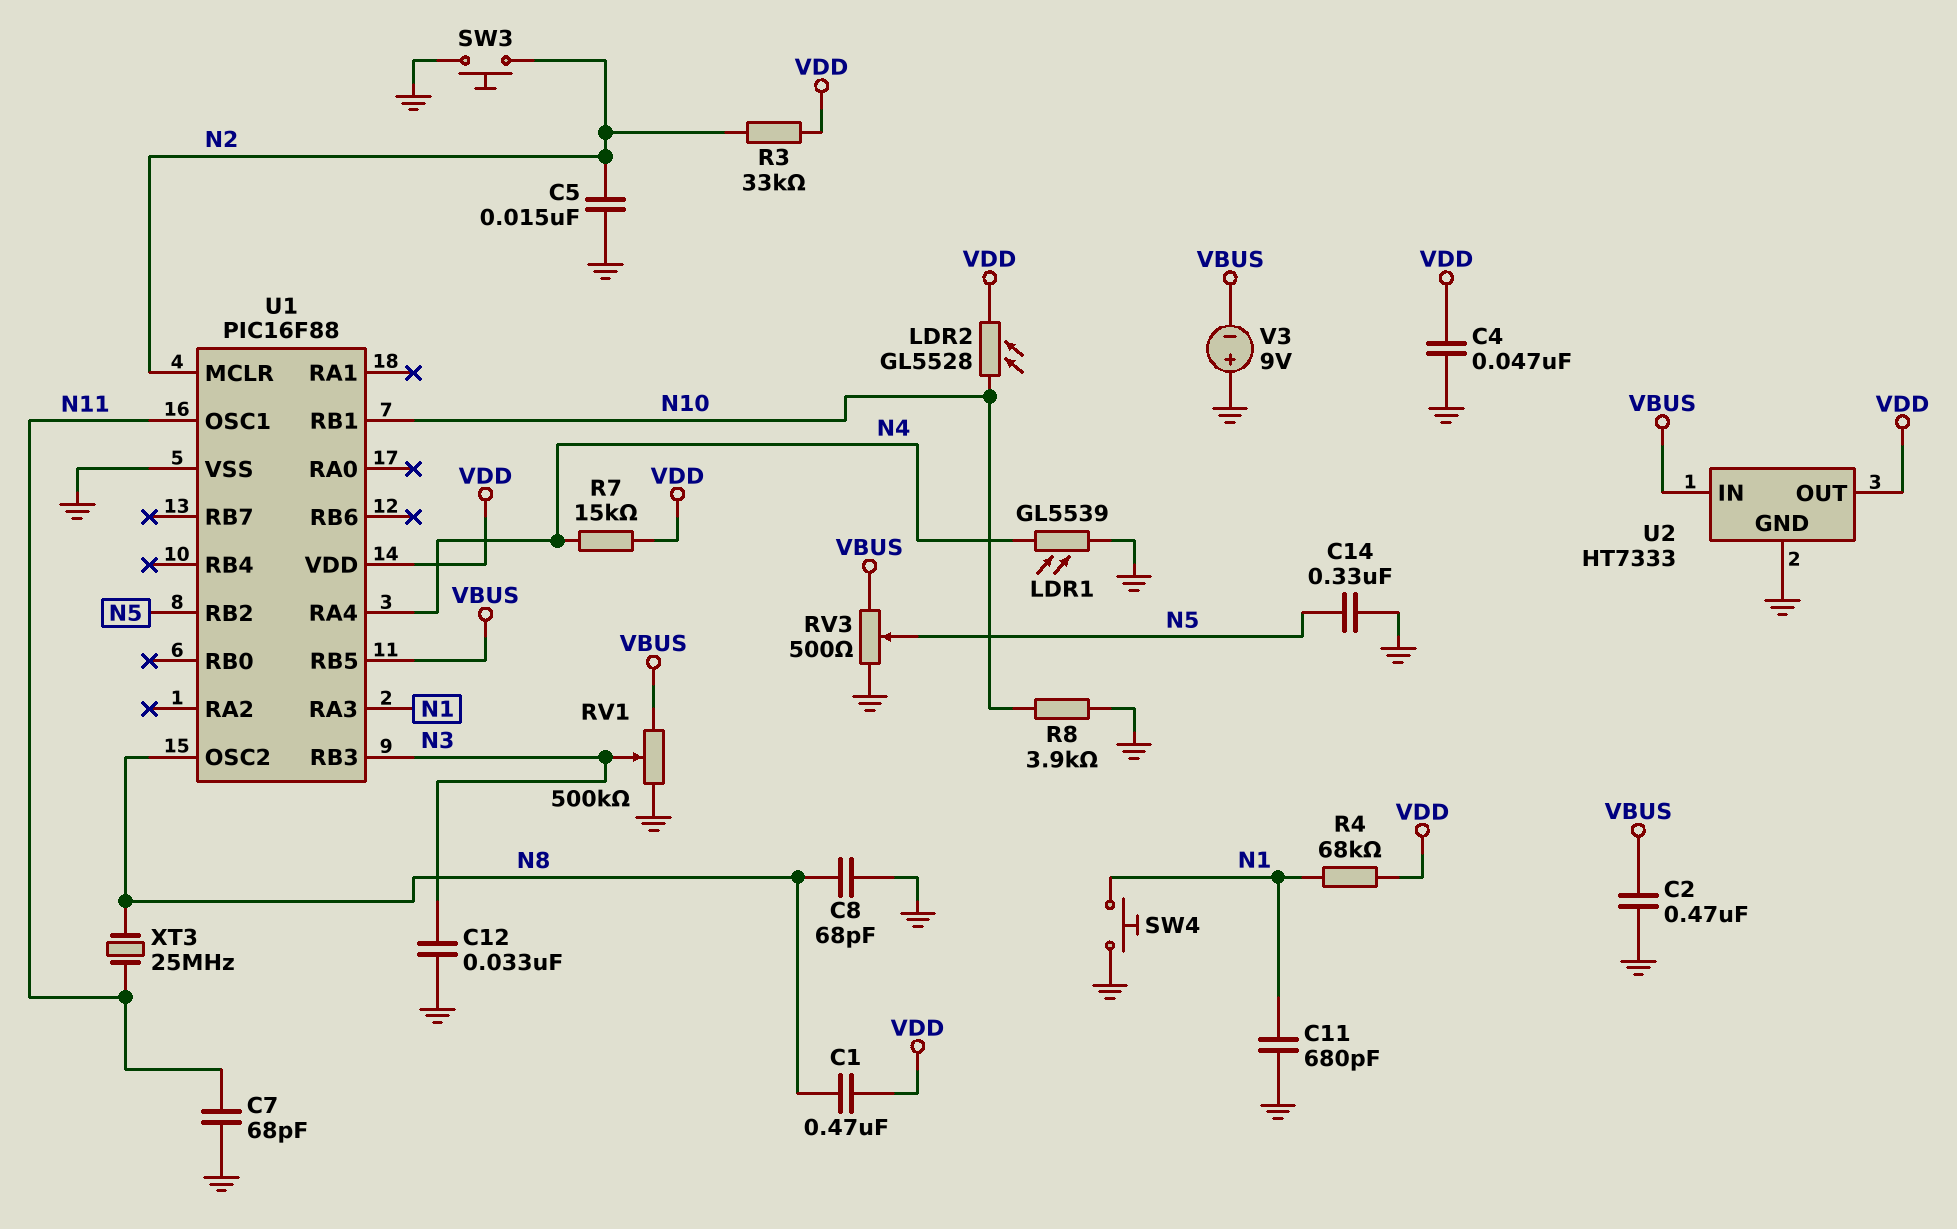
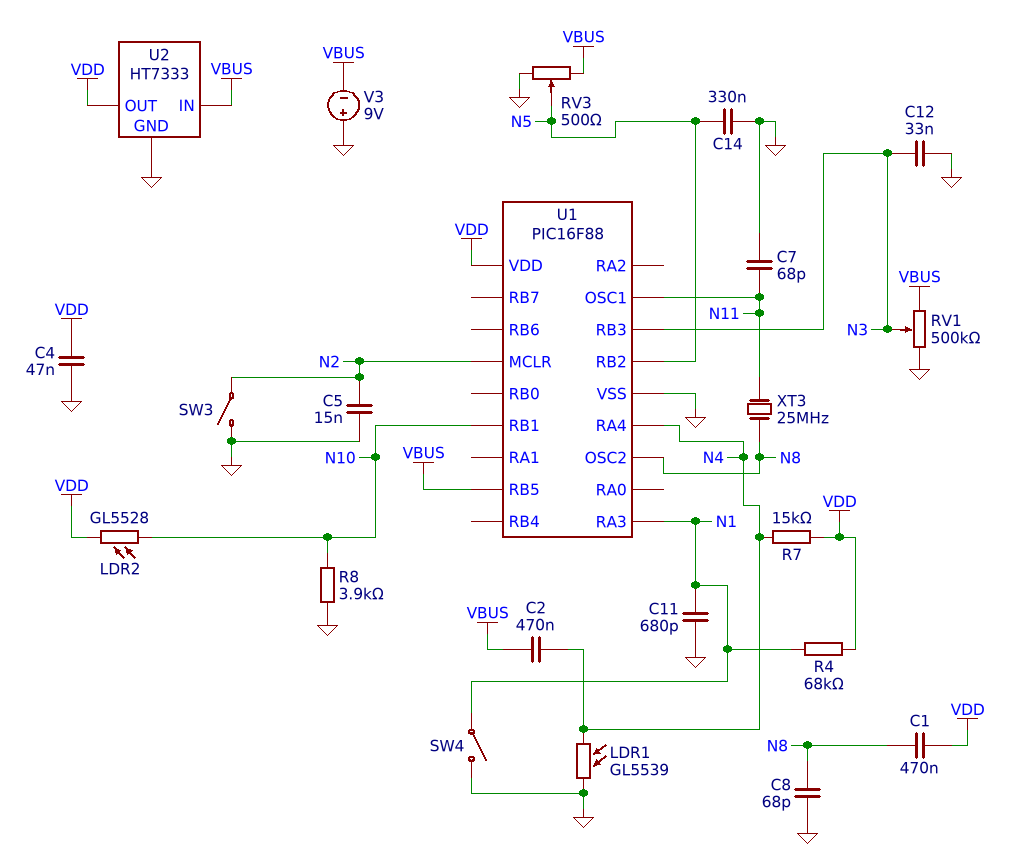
C2: 470nF (GND, VBUS) -> 470nF (N4, VBUS)
R3: 33k (N2, VDD) -> none
SW3: button (GND, N2) -> switch (GND, N2)
SW4: button (GND, N1) -> switch (GND, N1)

